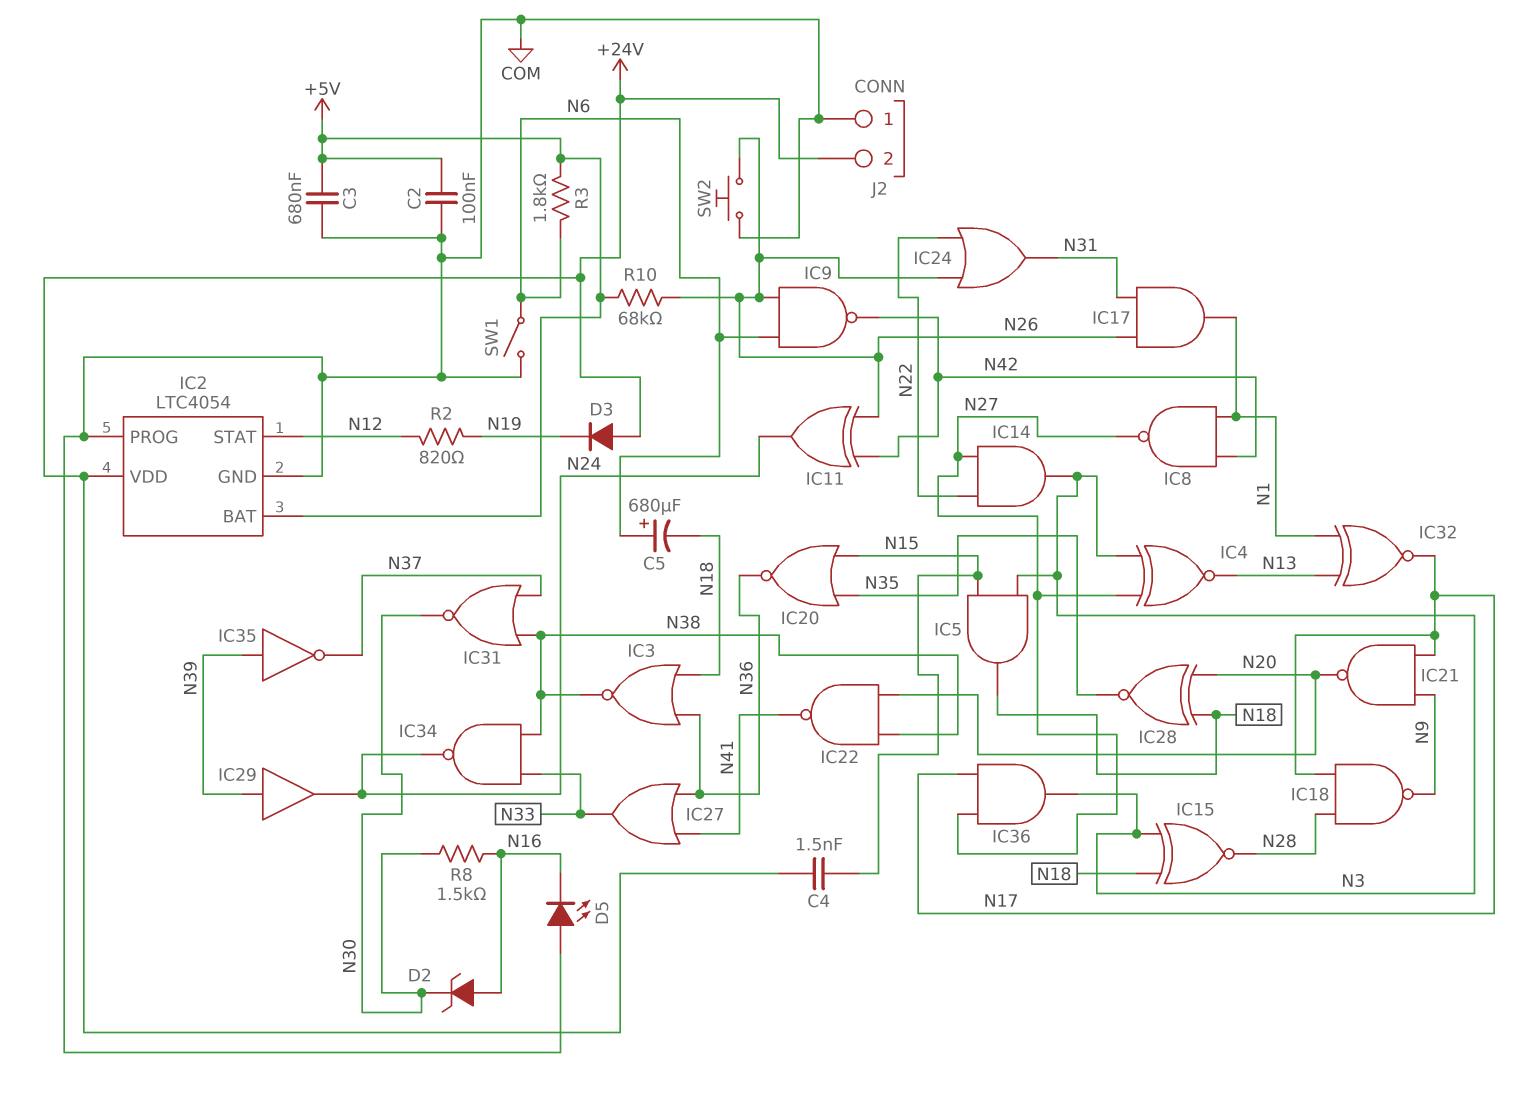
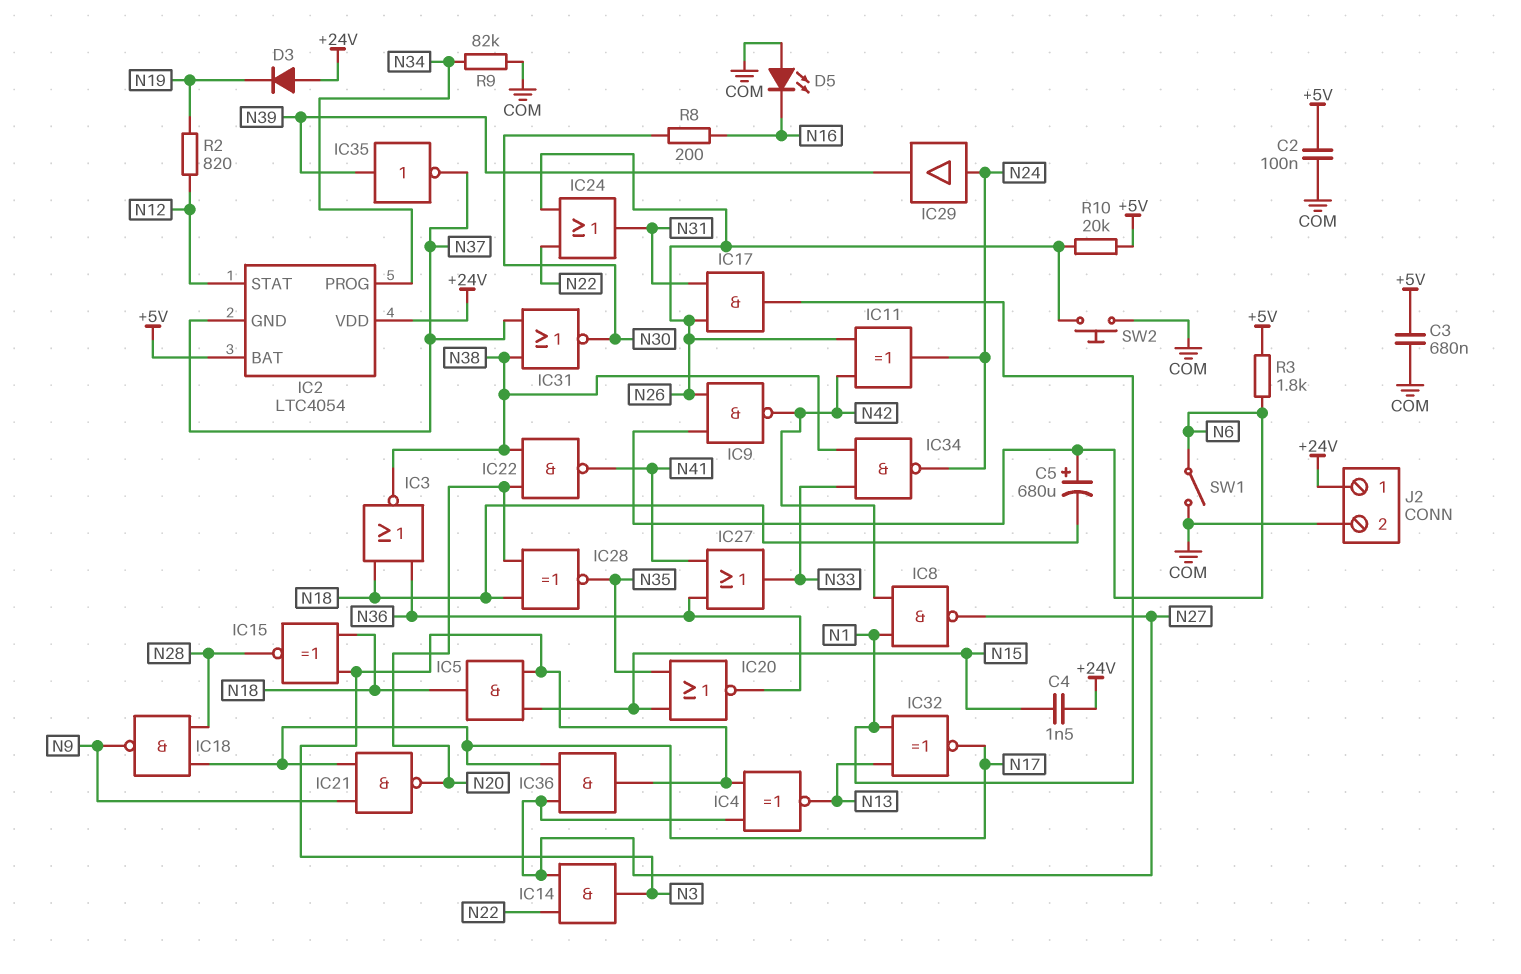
D2: zener (A N16, K N30) -> none
IC2 pin GND: COM -> N37
IC2 pin PROG: COM -> N34
IC29: buffer (in N39, out N24) -> buffer (in N24, out N39)
J2 pin 1: COM -> +24V
J2 pin 2: +24V -> COM
R8: 1.5k (N16, N30) -> 200 (N16, N30)
R9: none -> 82k (COM, N34)
R10: 68k (+5V, N26) -> 20k (+5V, N26)

